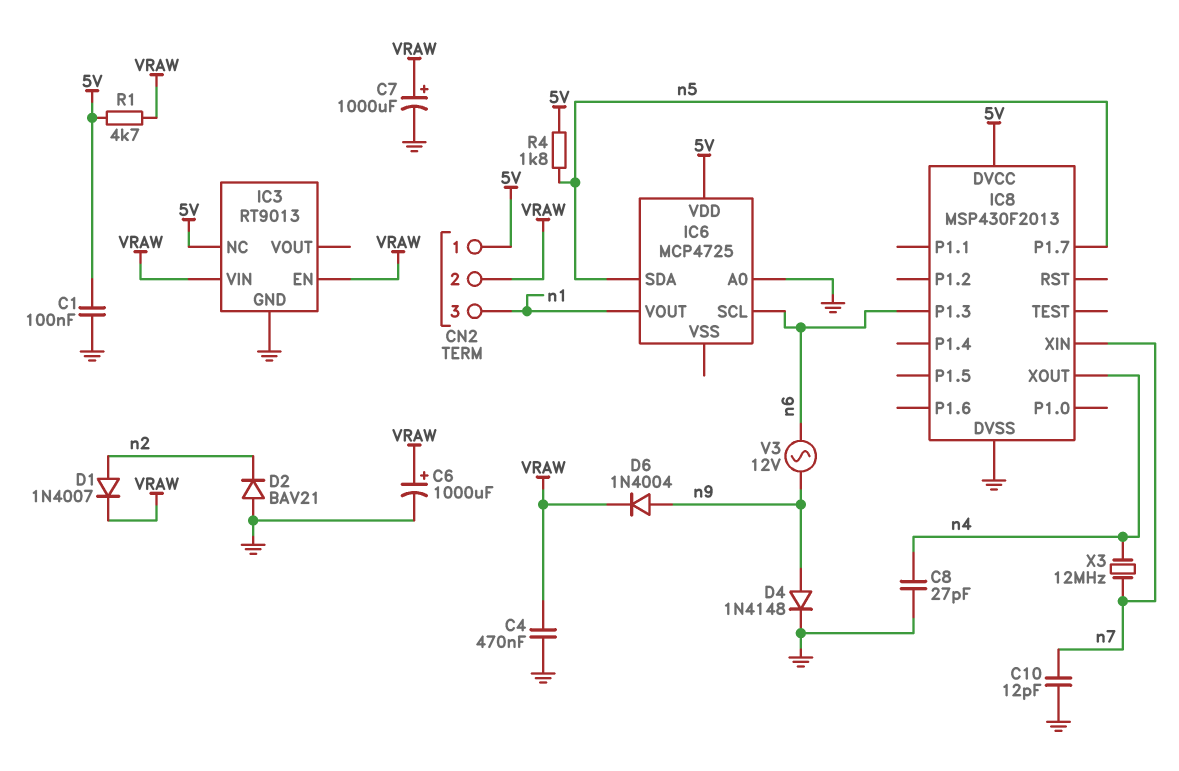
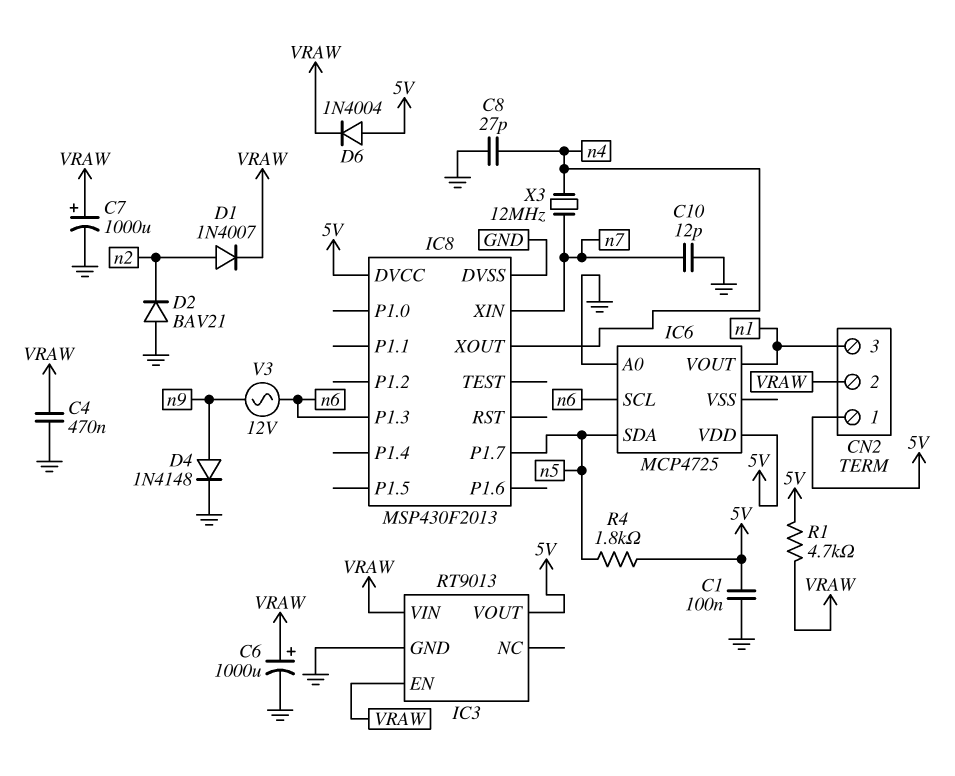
D6: diode 1N4004 (A n9, K VRAW) -> diode 1N4004 (A 5V, K VRAW)
IC3 pin NC: 5V -> none
IC3 pin VOUT: none -> 5V

